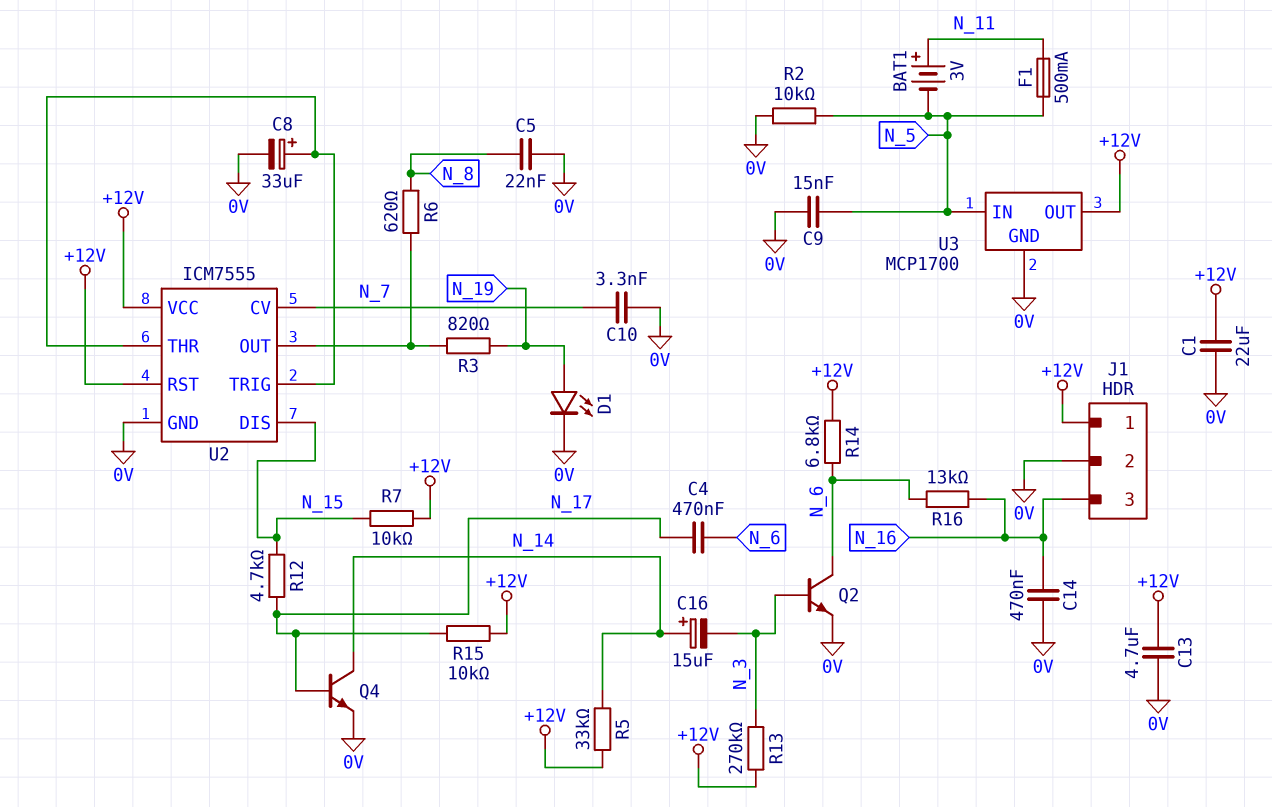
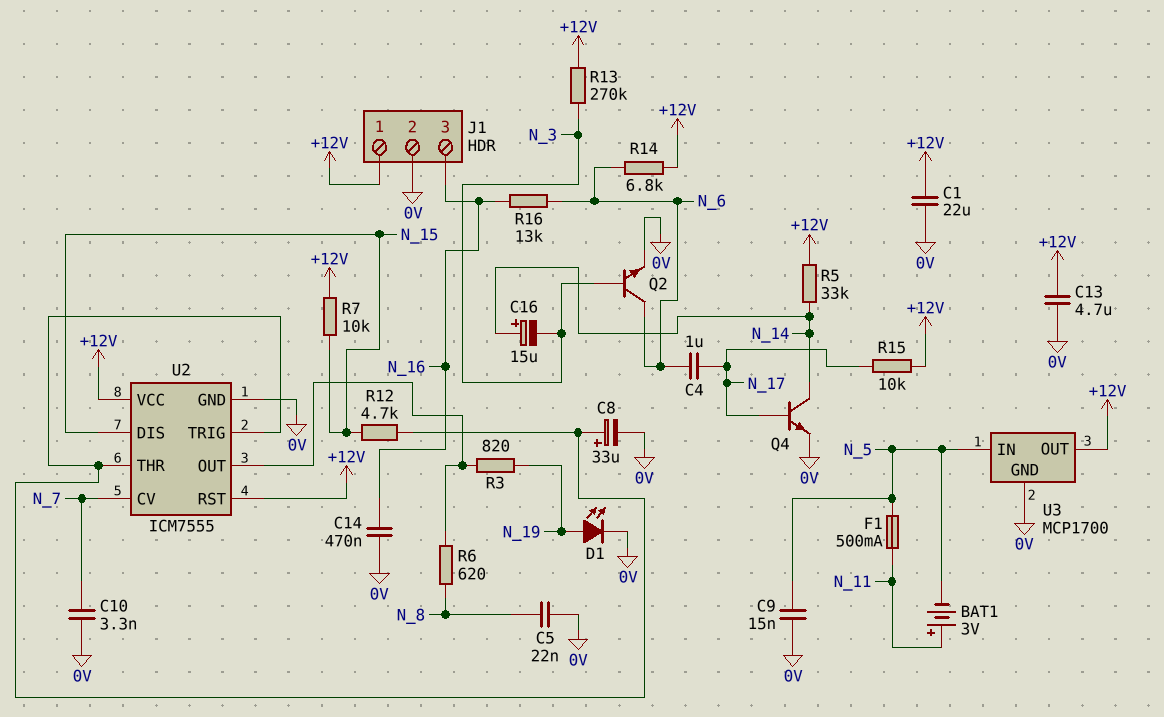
C4: 470nF (N_6, N_17) -> 1uF (N_6, N_17)
R2: 10k (0V, N_5) -> none
R12: 4.7k (N_15, N_17) -> 4.7k (N_15, U2/THR)

